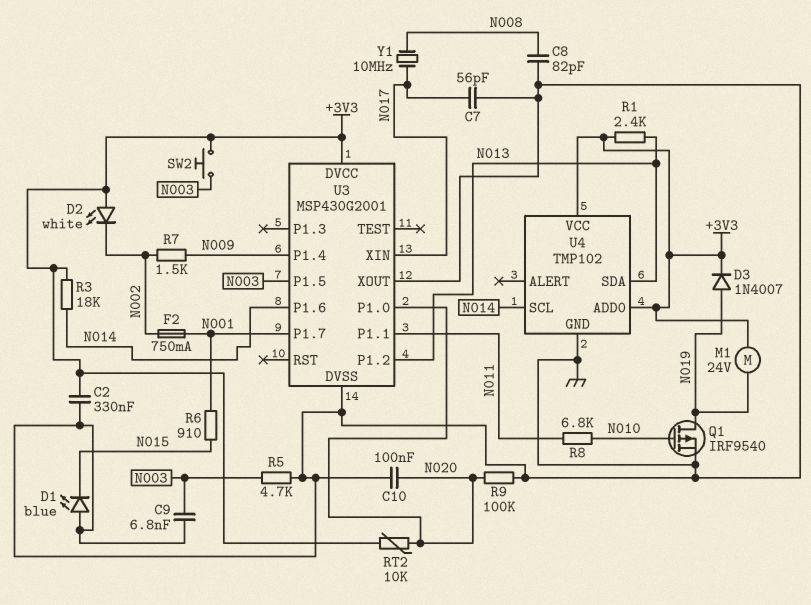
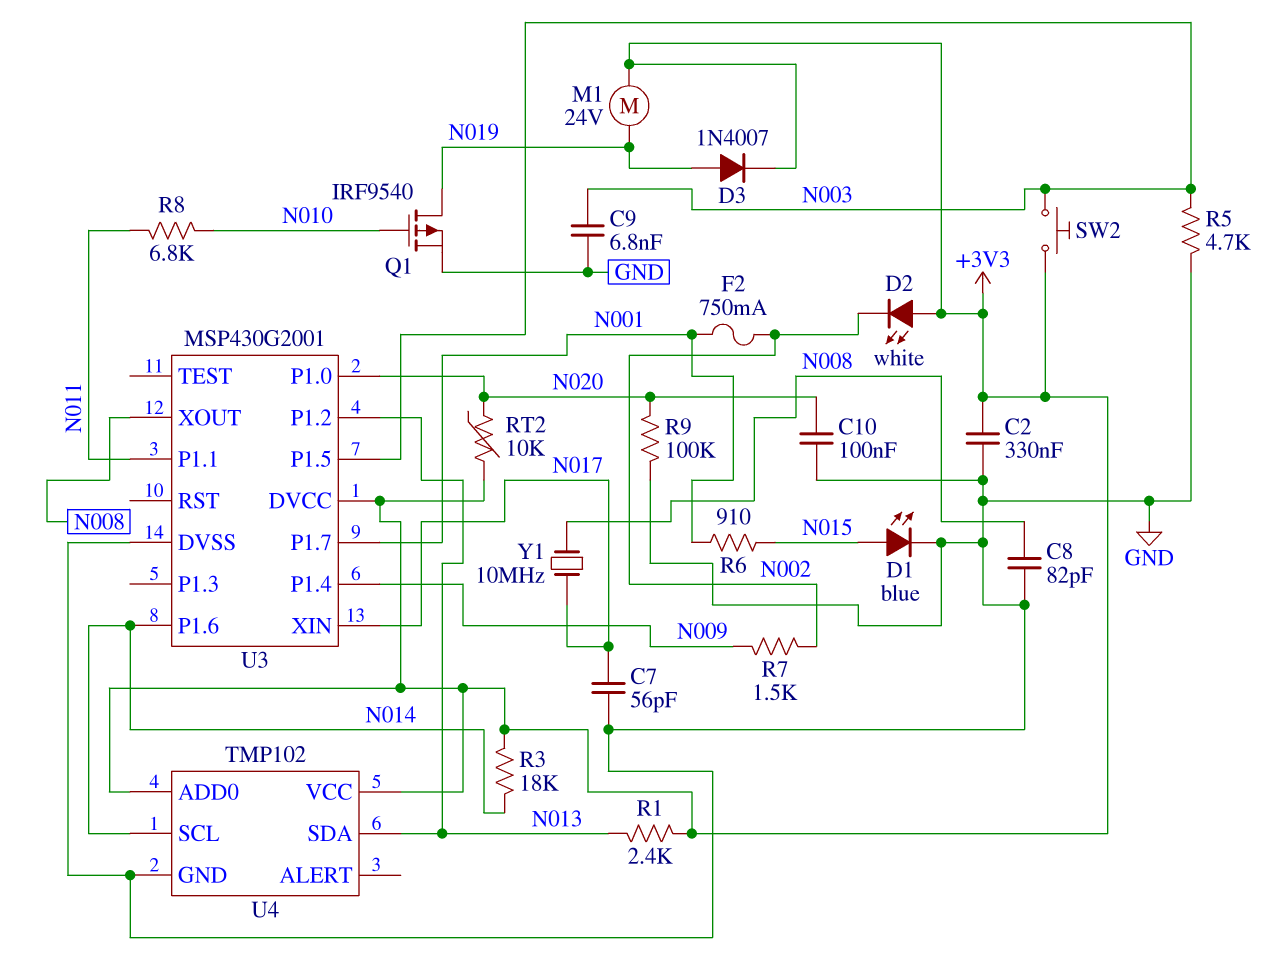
D1: LED blue (A GND, K N015) -> LED blue (A N015, K GND)
U3 pin XOUT: GND -> N008

